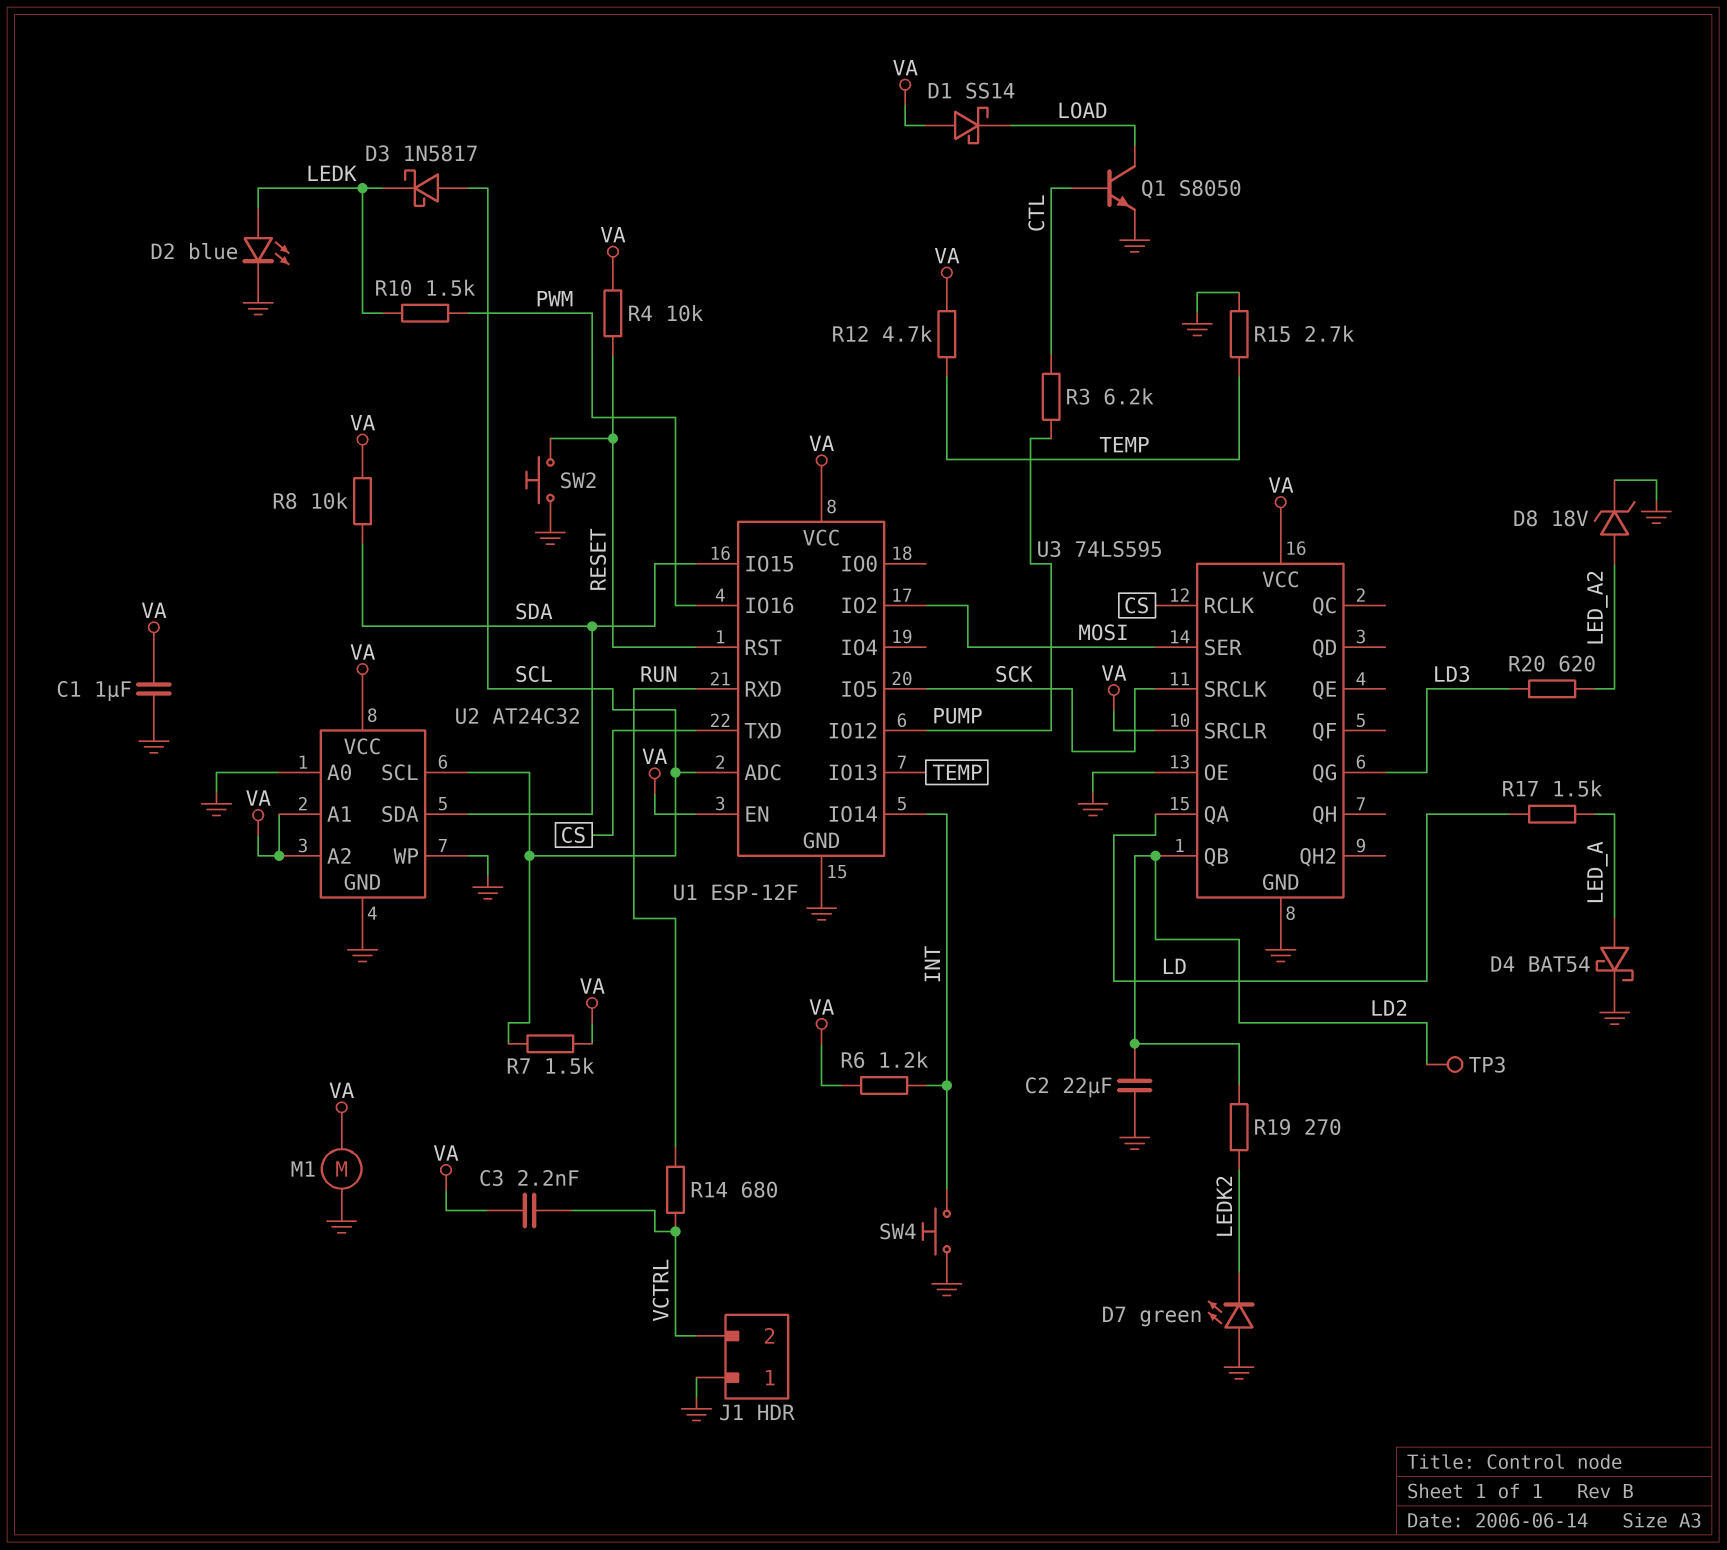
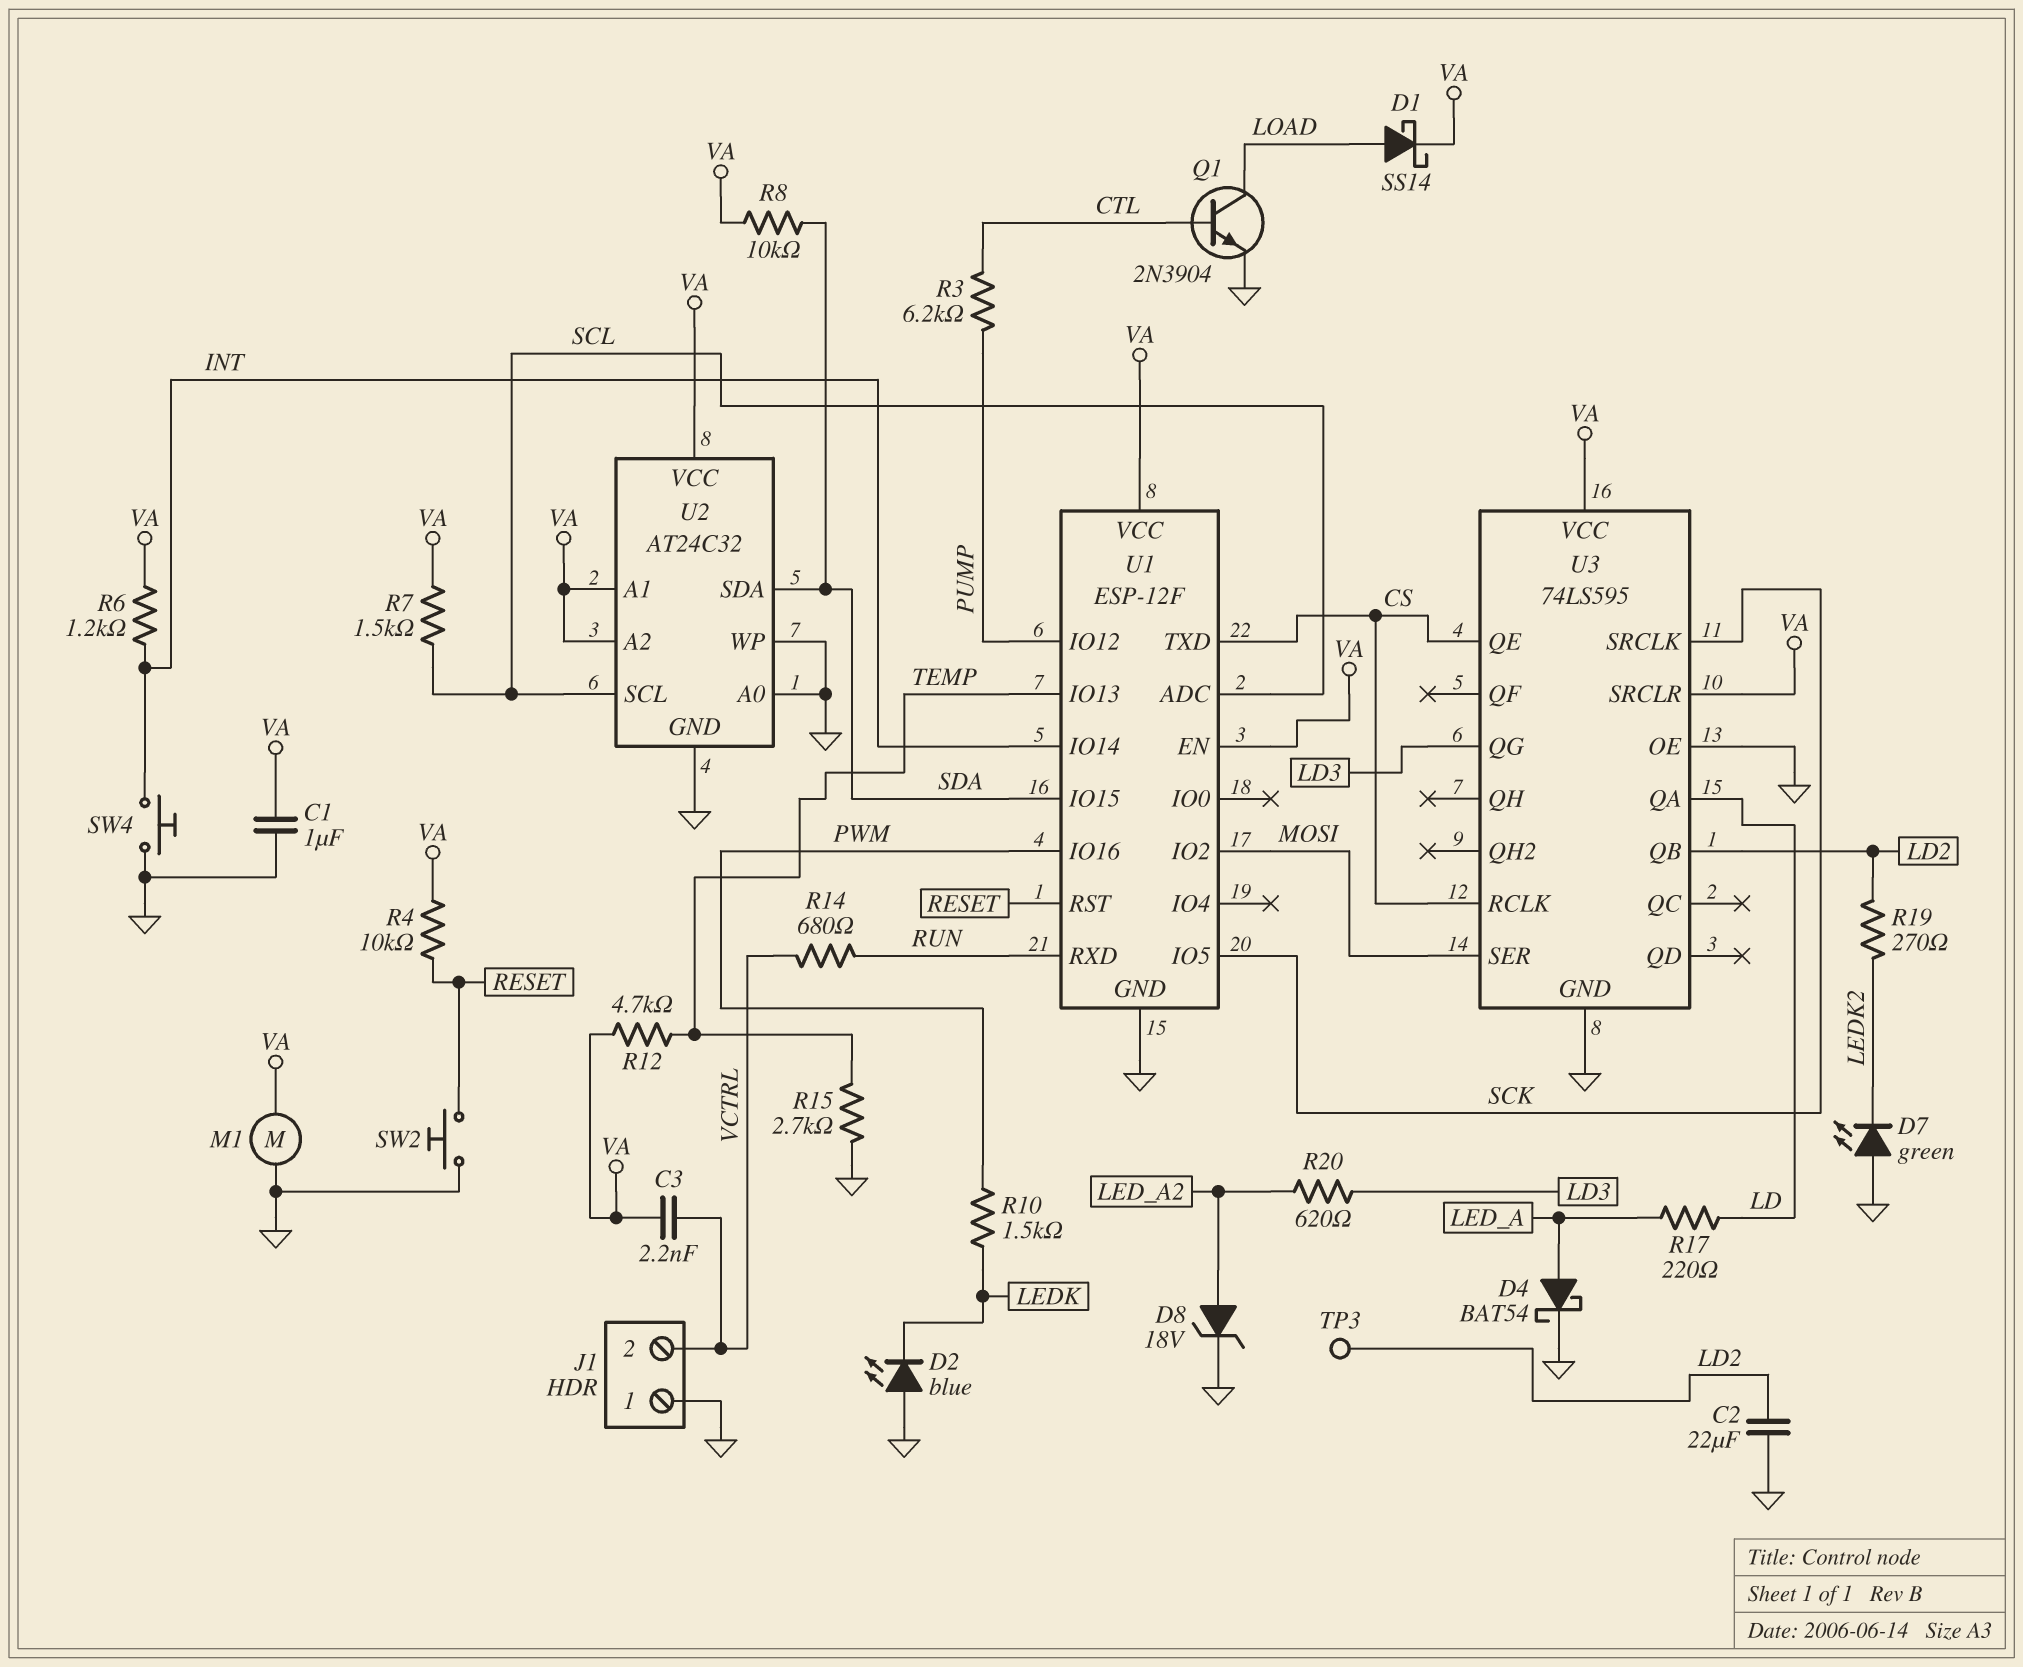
D1: schottky SS14 (A VA, K LOAD) -> schottky SS14 (A LOAD, K VA)
D2: LED blue (A LEDK, K GND) -> LED blue (A GND, K LEDK)
D3: schottky 1N5817 (A SCL, K LEDK) -> none
Q1: NPN S8050 (B CTL, C LOAD, E GND) -> NPN 2N3904 (B CTL, C LOAD, E GND)
R17: 1.5k (LD, LED_A) -> 220 (LD, LED_A)
U3 pin QE: none -> CS

